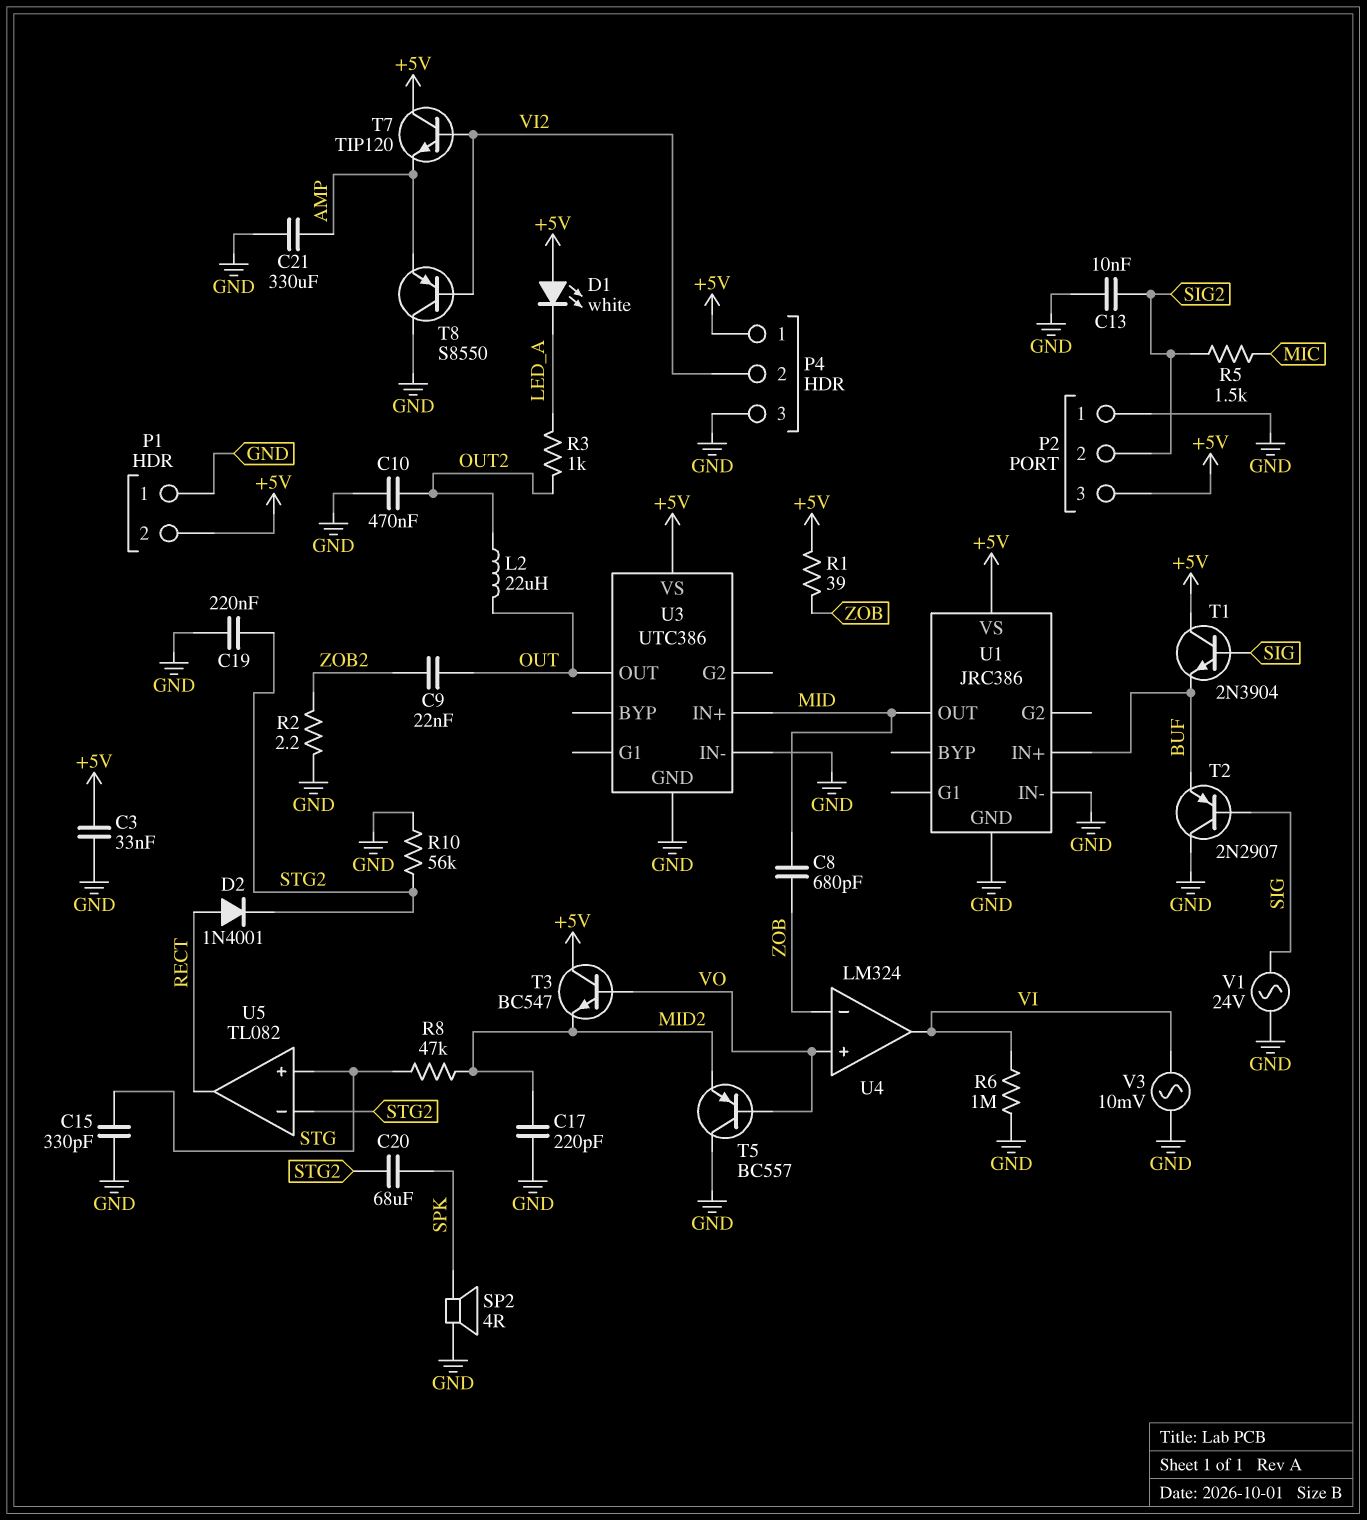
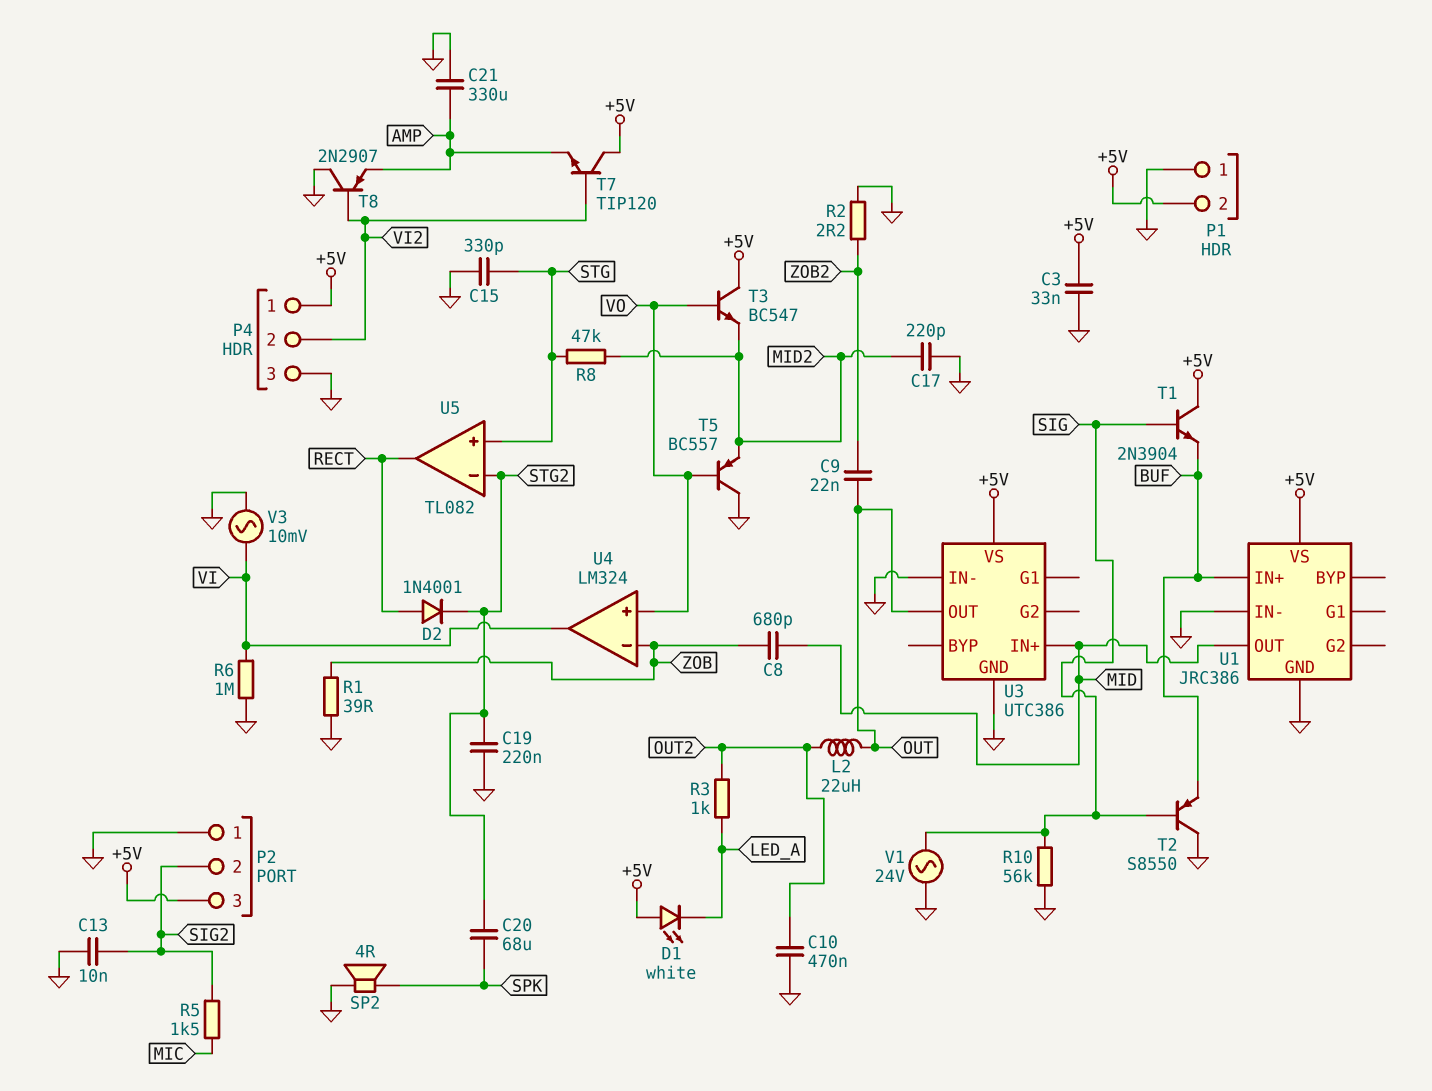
R1: 39 (+5V, ZOB) -> 39 (GND, ZOB)
R10: 56k (GND, STG2) -> 56k (GND, SIG)
T2: PNP 2N2907 (B SIG, C GND, E BUF) -> PNP S8550 (B SIG, C GND, E BUF)
T8: PNP S8550 (B VI2, C GND, E AMP) -> PNP 2N2907 (B VI2, C GND, E AMP)

